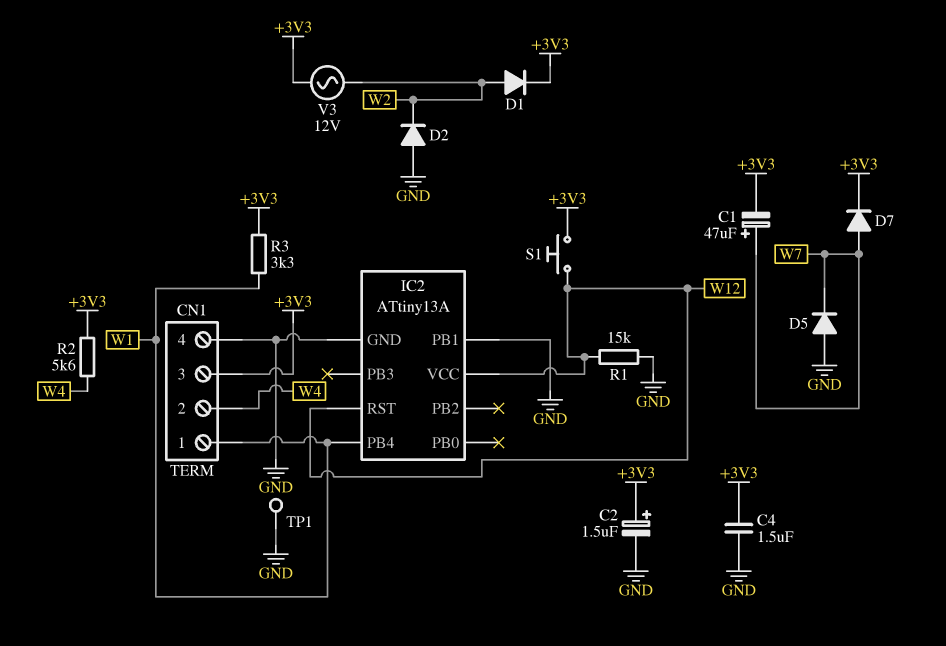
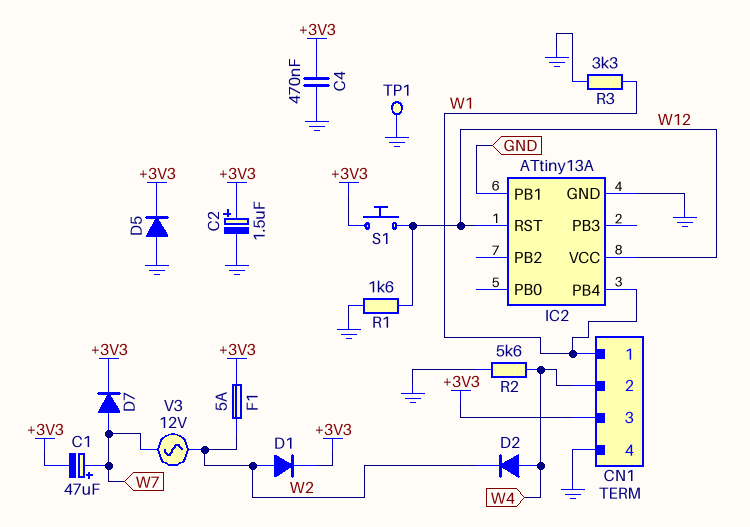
C4: 1.5uF (+3V3, GND) -> 470nF (+3V3, GND)
D2: diode (A GND, K W2) -> diode (A W4, K W2)
D5: diode (A GND, K W7) -> diode (A GND, K +3V3)
F1: none -> 5A (+3V3, W2)
R1: 15k (GND, W12) -> 1.6k (GND, W12)
R2: 5.6k (+3V3, W4) -> 5.6k (GND, W4)
R3: 3.3k (+3V3, W1) -> 3.3k (GND, W1)
V3: AC 12V (+3V3, W2) -> AC 12V (W2, W7)

